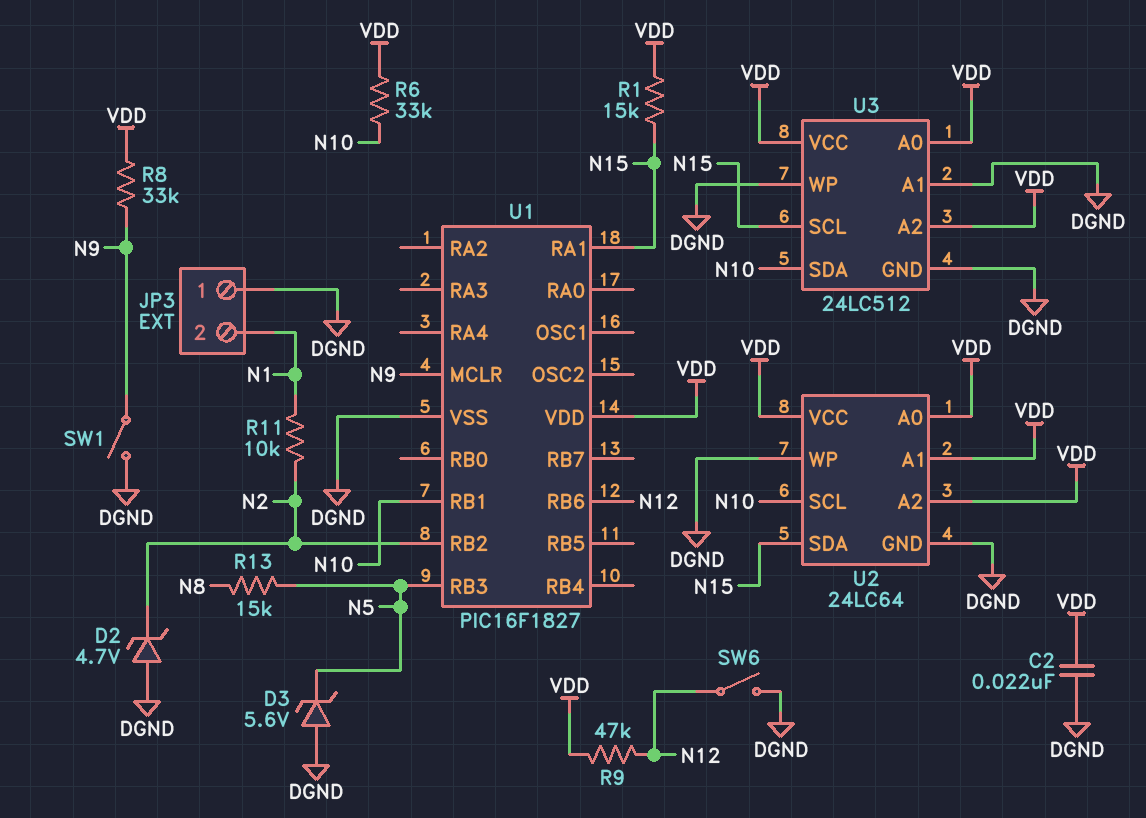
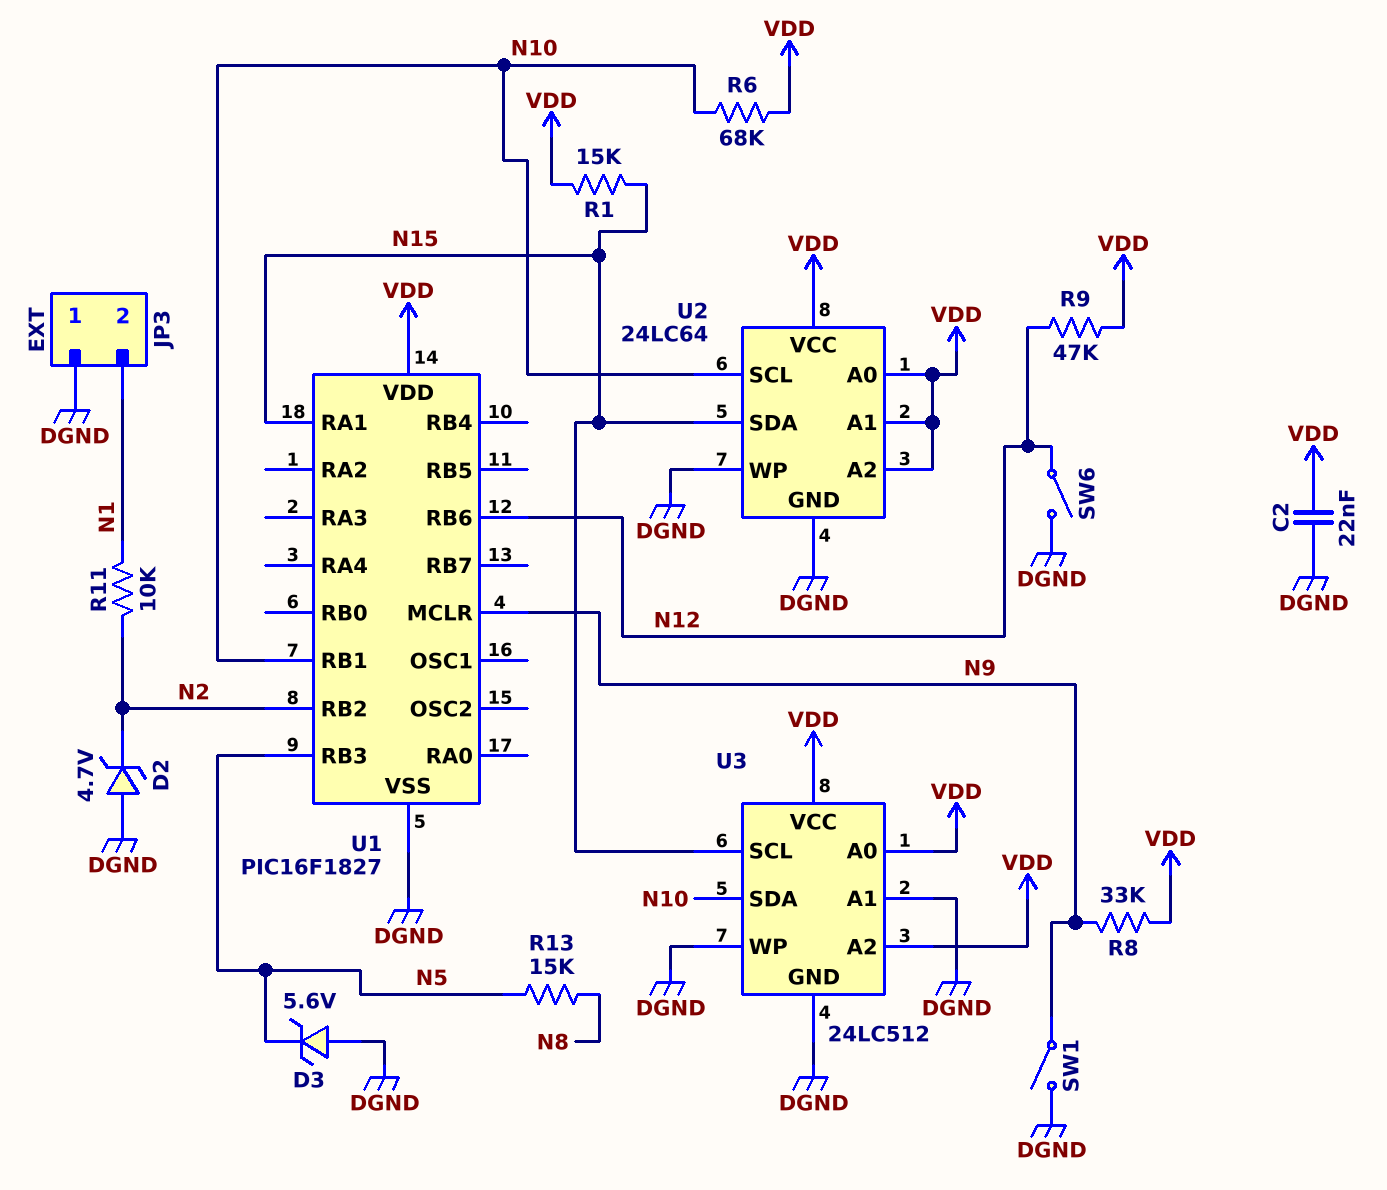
R6: 33k (N10, VDD) -> 68k (N10, VDD)

